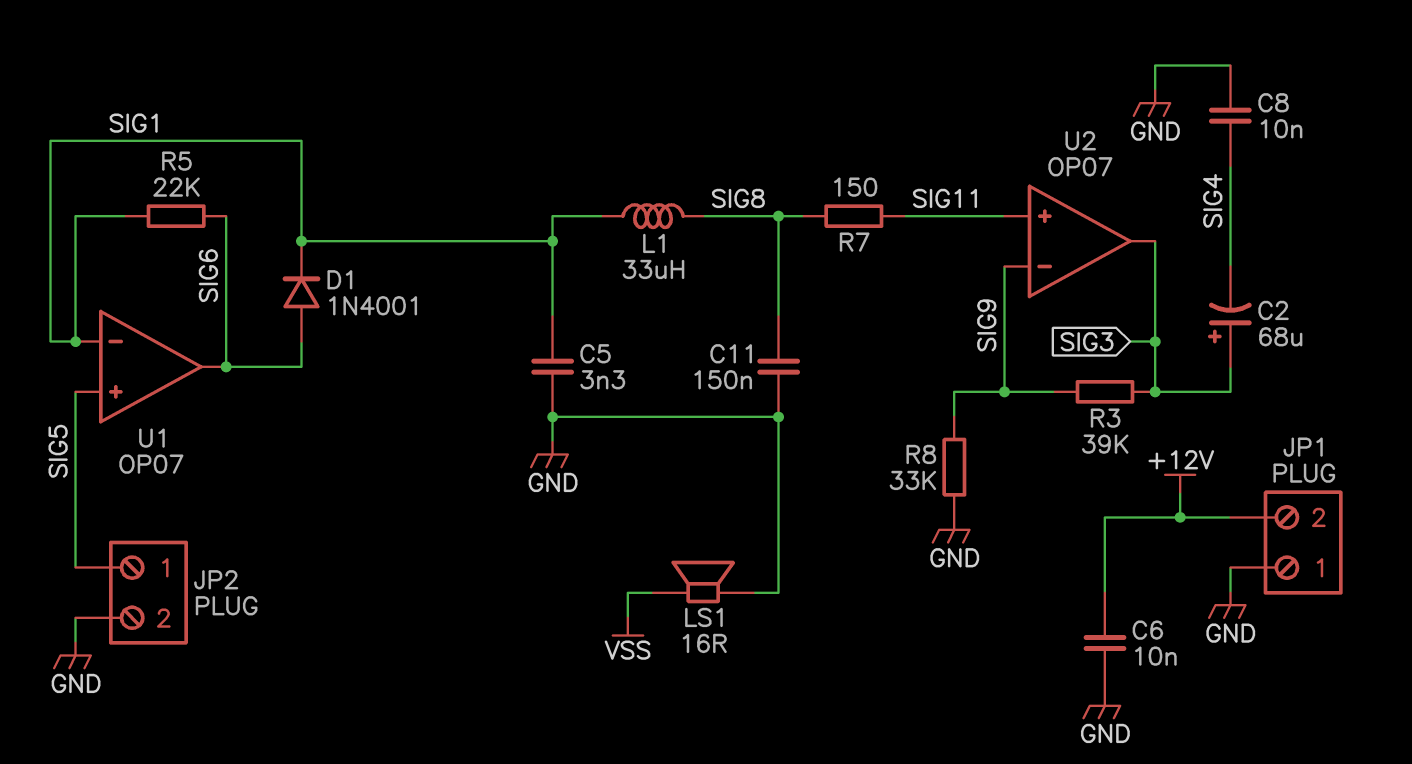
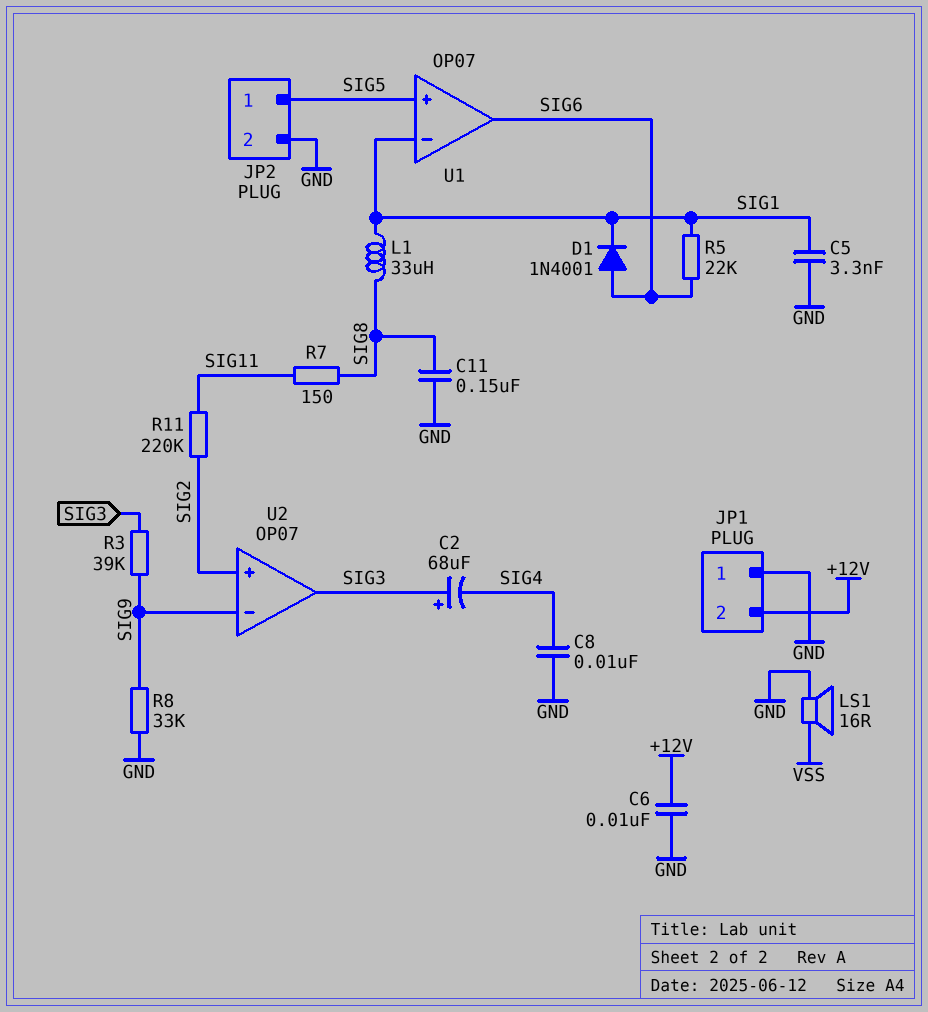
R11: none -> 220k (SIG2, SIG11)
U2 pin in+: SIG11 -> SIG2

